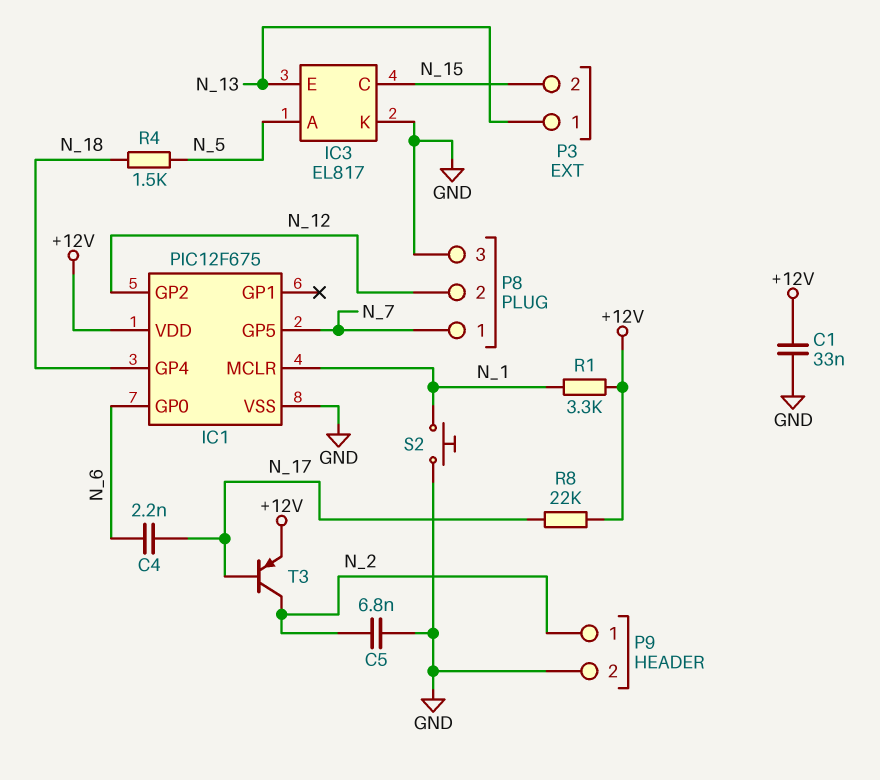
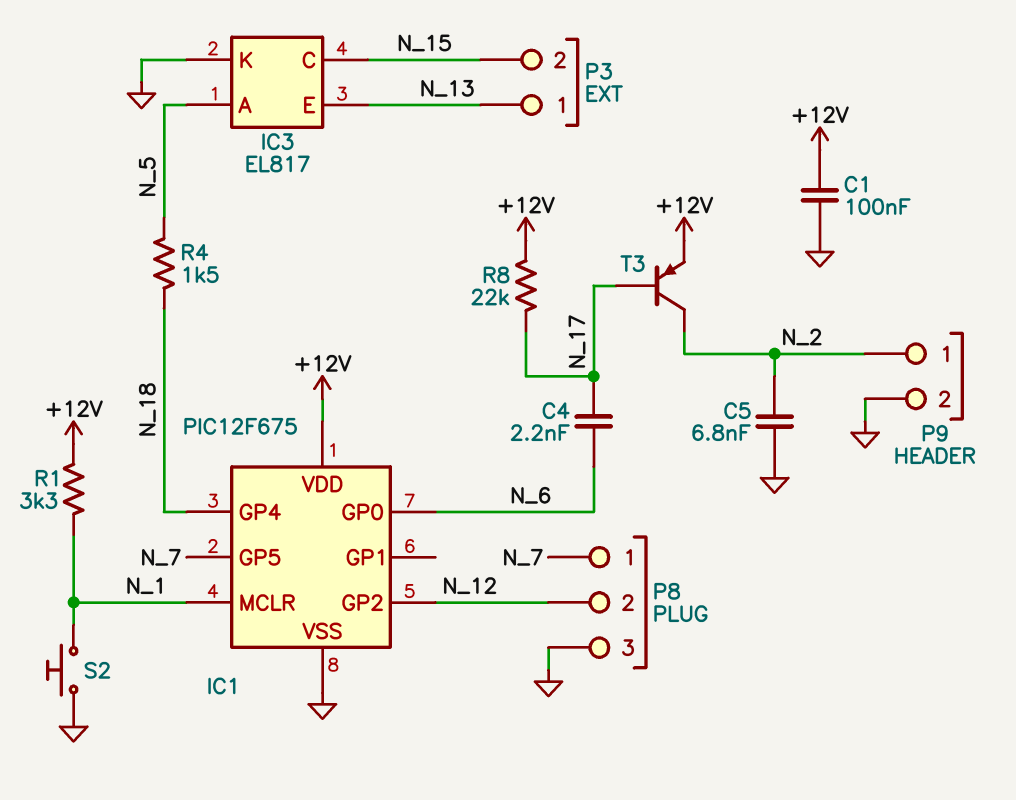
C1: 33nF (+12V, GND) -> 100nF (+12V, GND)

